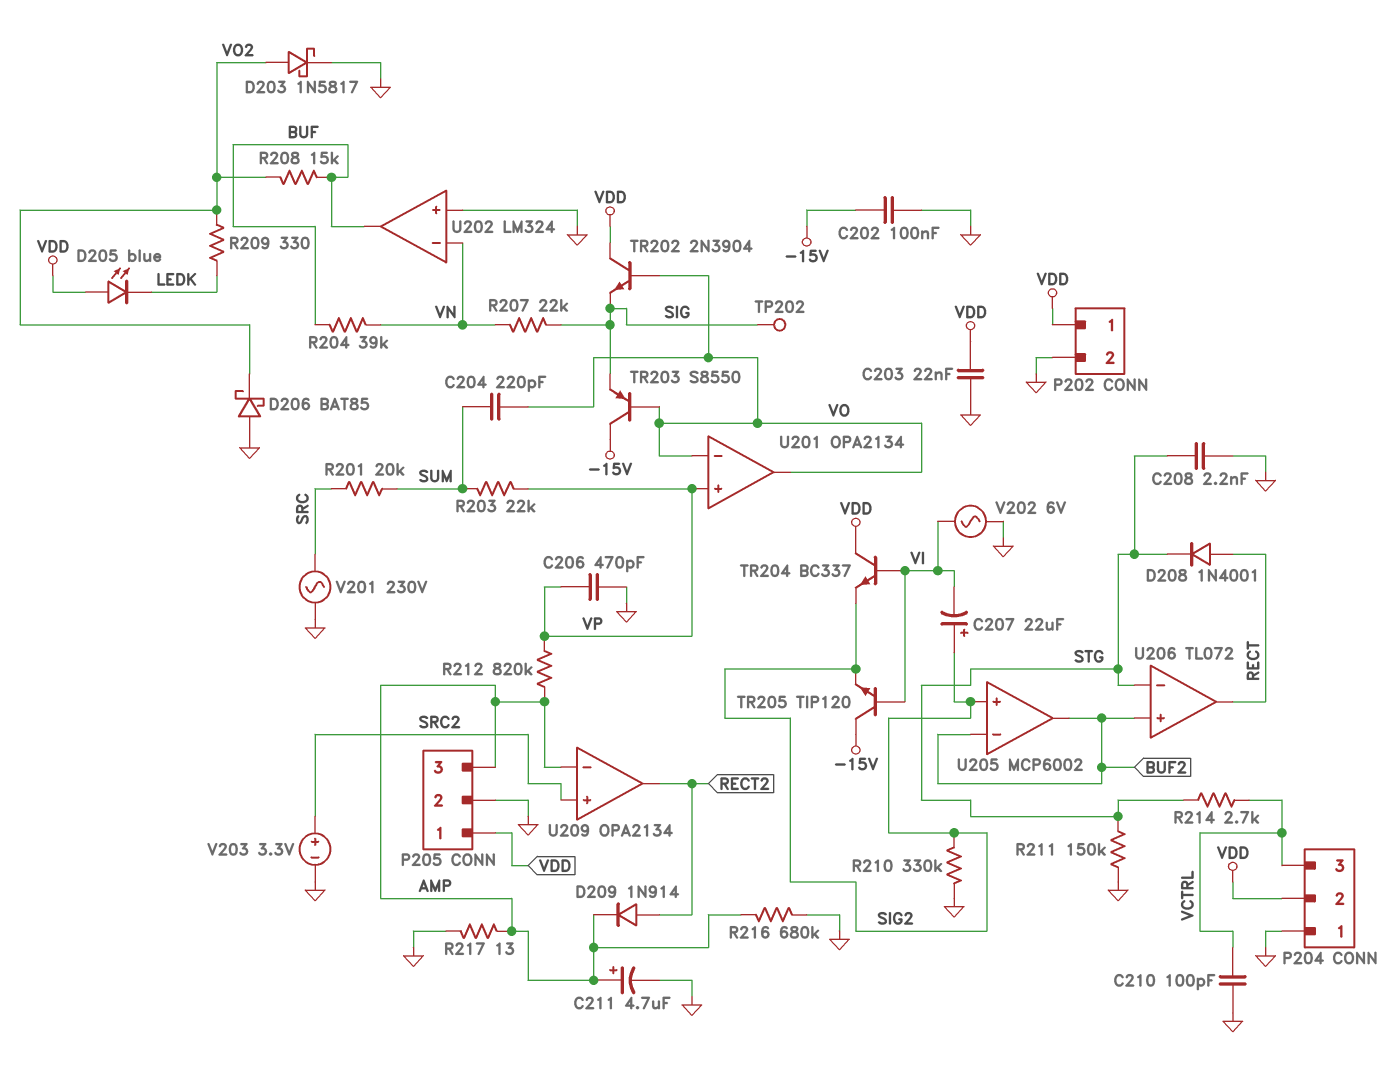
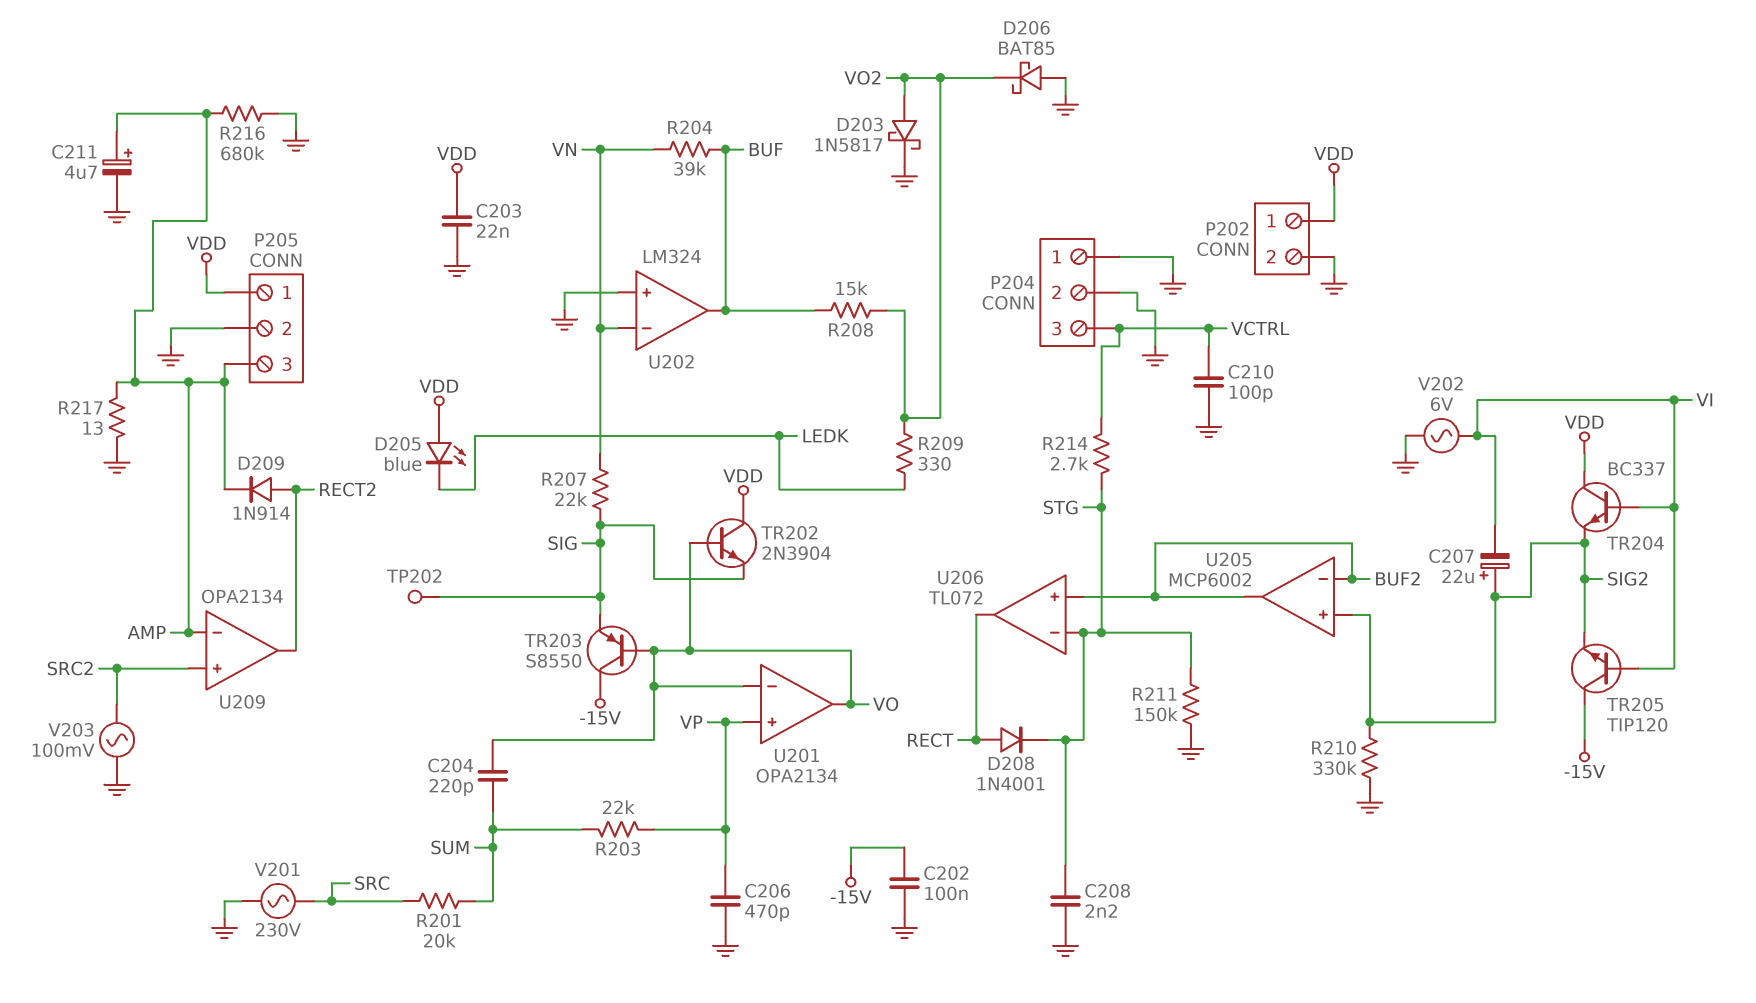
P204 pin 2: VDD -> GND
R212: 820k (AMP, VP) -> none
V203: 3.3V (plus SRC2, minus GND) -> AC 100mV (GND, SRC2)

